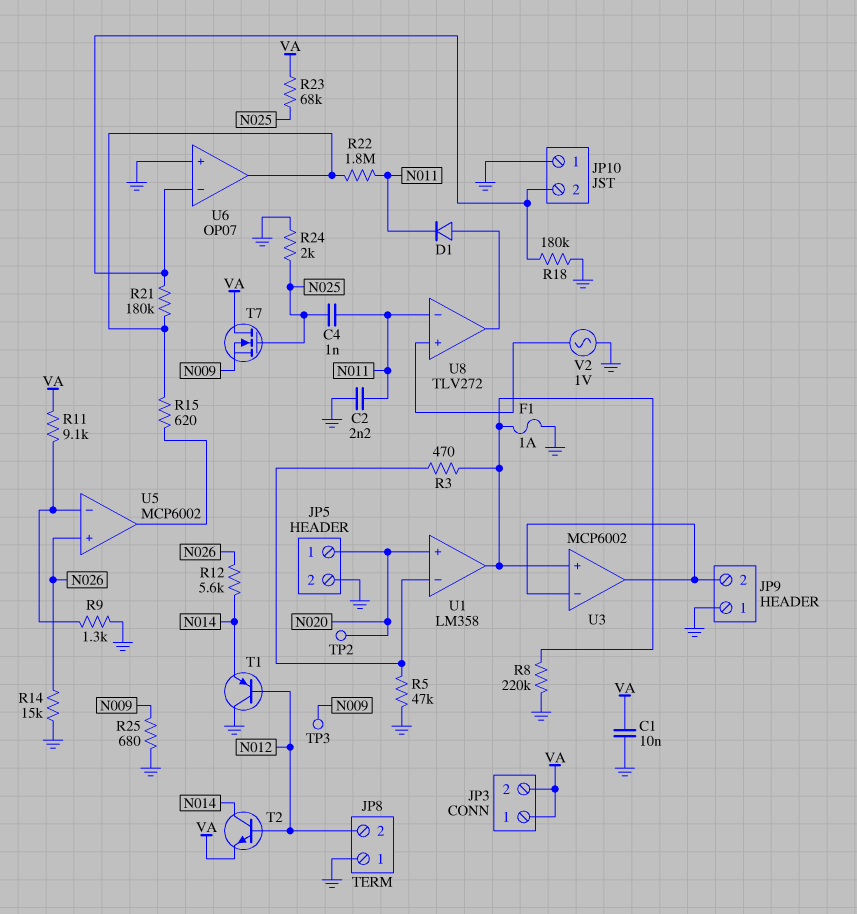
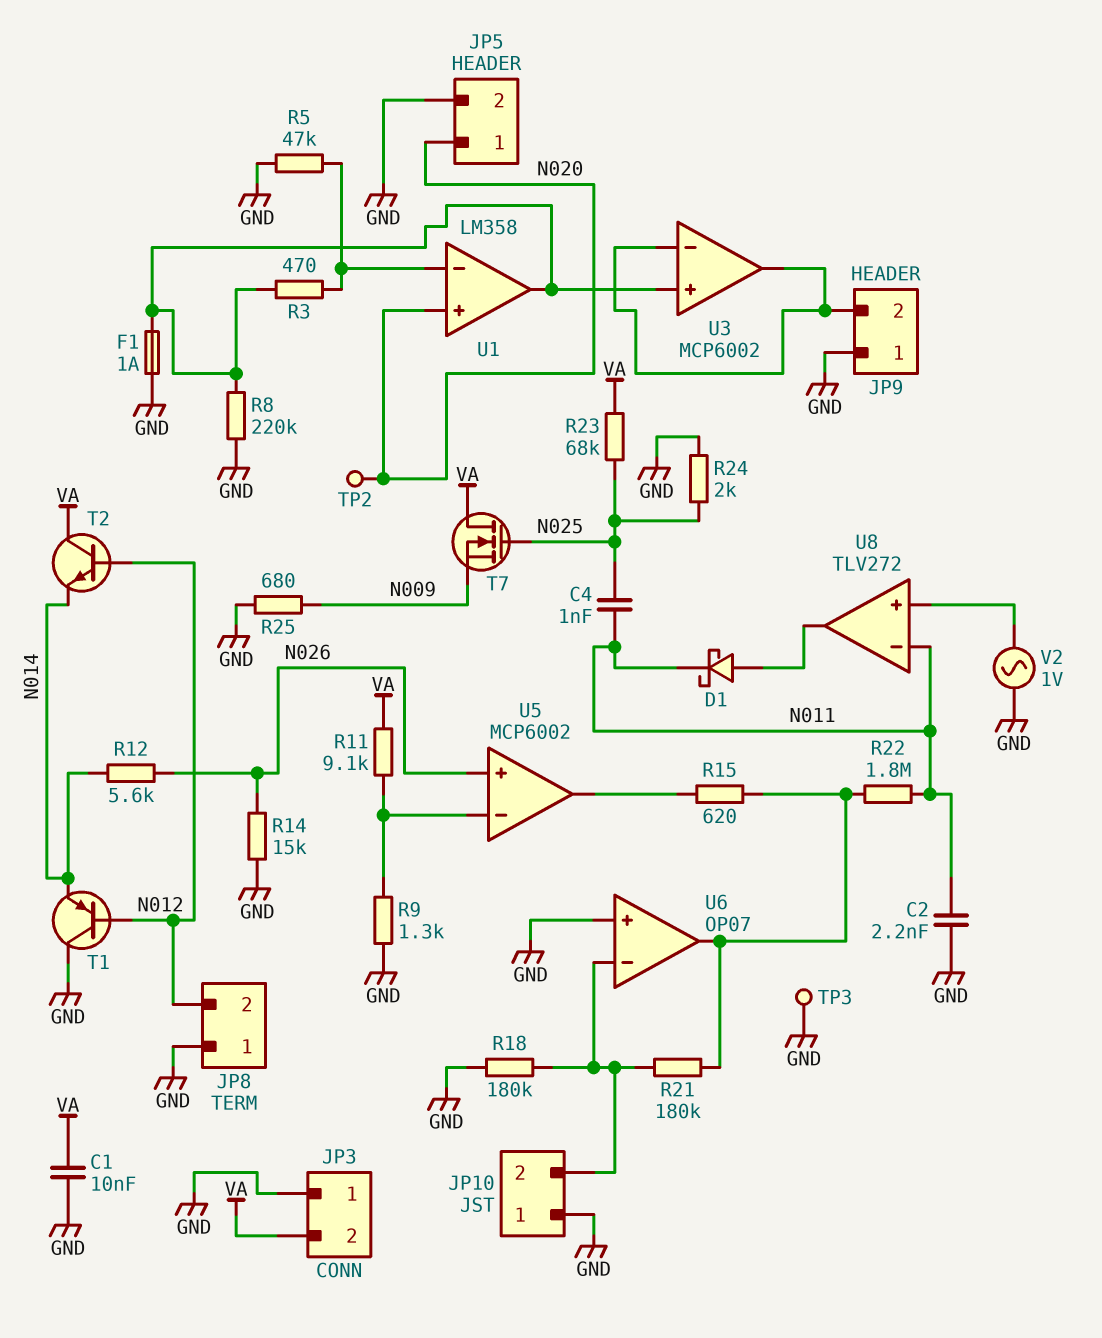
D1: diode (A U8/out, K N011) -> schottky (A U8/out, K N011)
JP3 pin 1: VA -> GND
T2: NPN (B N012, C N014, E VA) -> NPN (B N012, C VA, E N014)
TP3: test point (N009) -> test point (GND)

